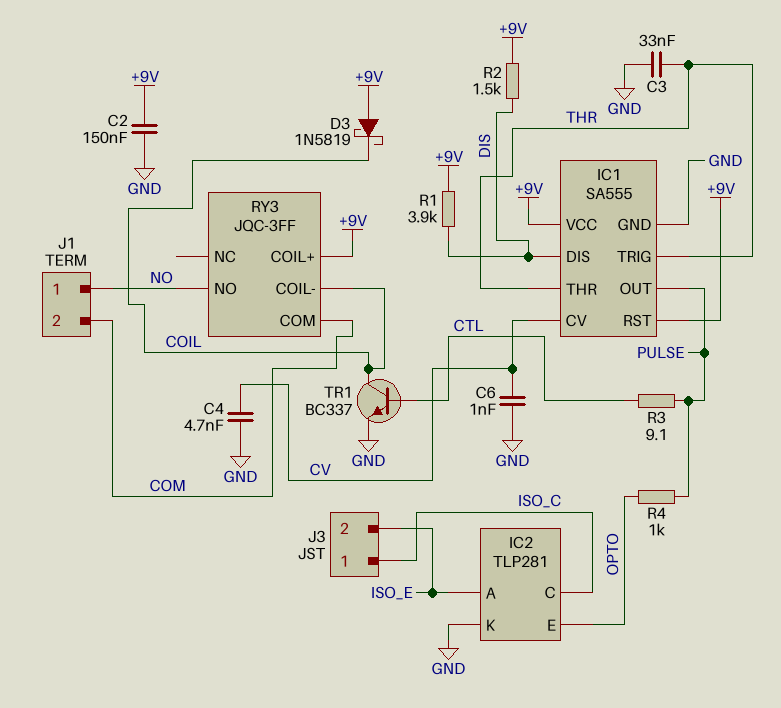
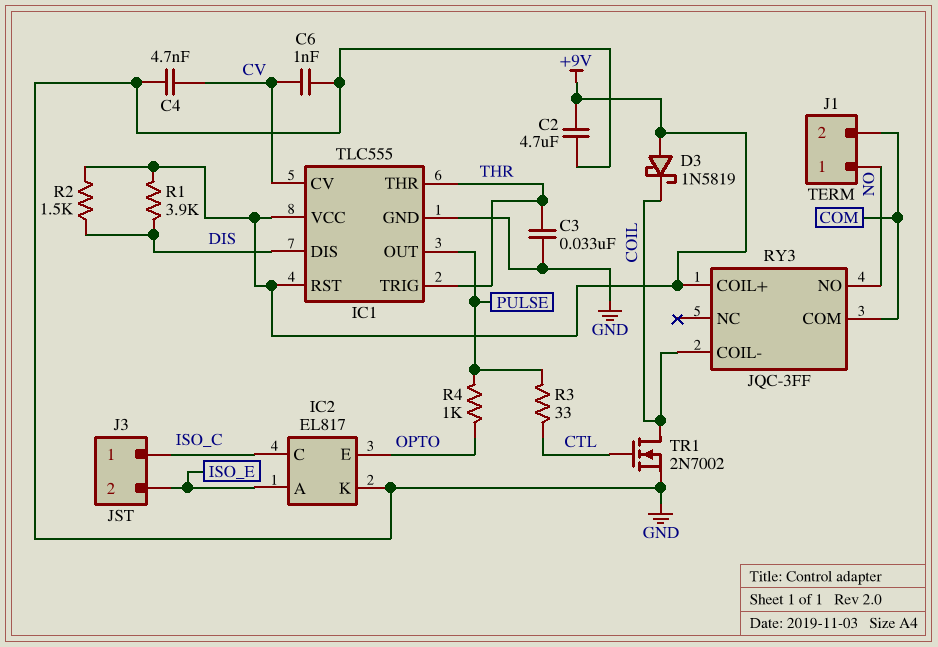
C2: 150nF (+9V, GND) -> 4.7uF (+9V, GND)
IC1: SA555 -> TLC555
IC2: TLP281 -> EL817
R3: 9.1 (CTL, PULSE) -> 33 (CTL, PULSE)
TR1: NPN BC337 (B CTL, C COIL, E GND) -> NMOS 2N7002 (G CTL, D COIL, S GND)

